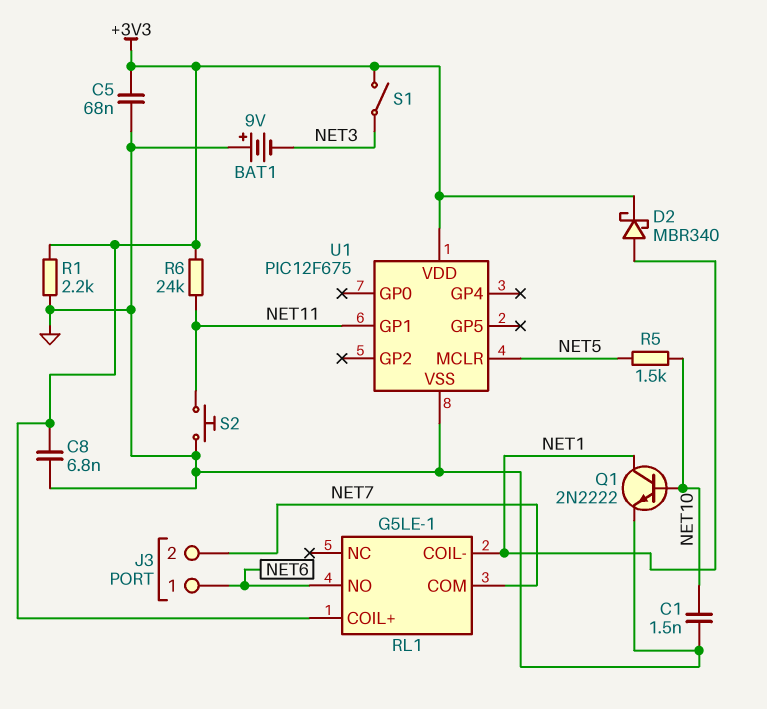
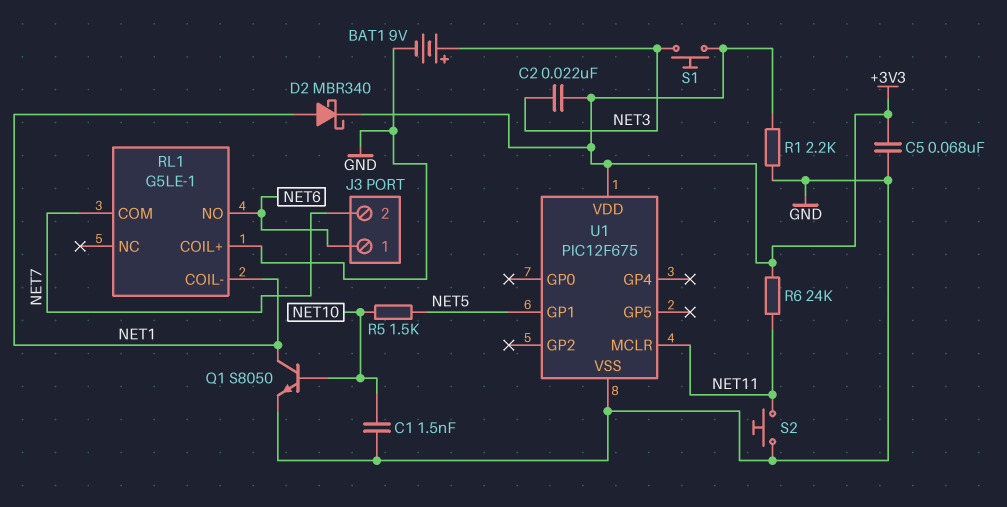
BAT1: 9V (plus GND, minus NET3) -> 9V (plus NET3, minus GND)
C2: none -> 22nF (+3V3, NET3)
C8: 6.8nF (+3V3, GND) -> none
Q1: NPN 2N2222 (B NET10, C NET1, E GND) -> NPN S8050 (B NET10, C NET1, E GND)
RL1 pin COIL+: +3V3 -> GND
S1: switch (+3V3, NET3) -> button (+3V3, NET3)
U1 pin GP1: NET11 -> NET5
U1 pin MCLR: NET5 -> NET11

